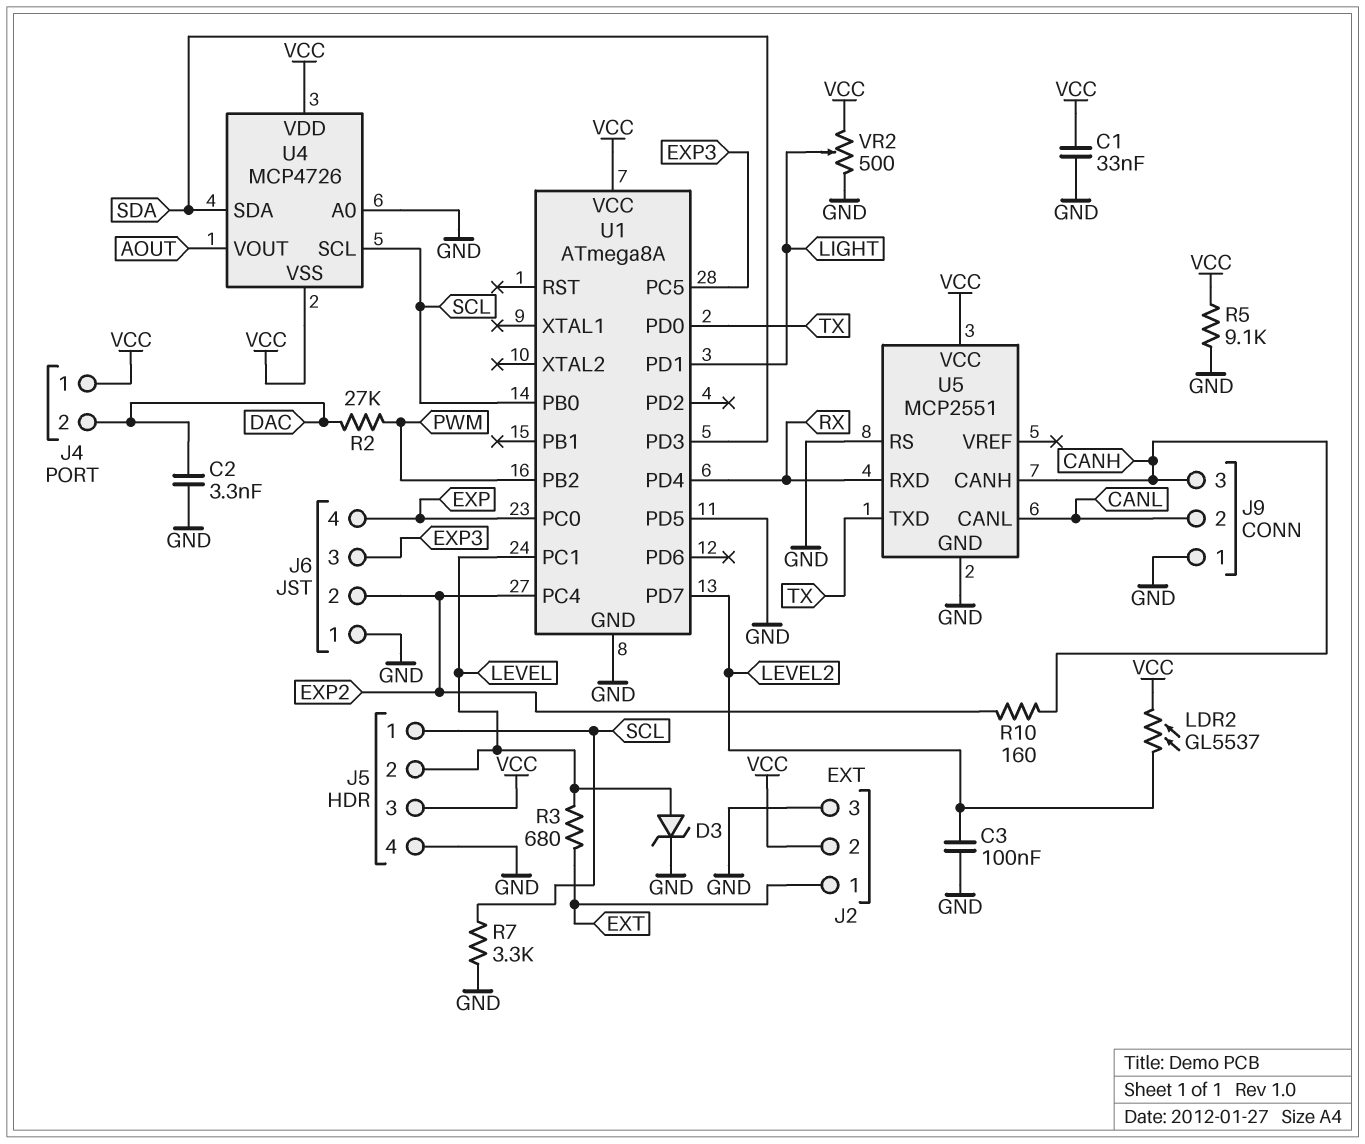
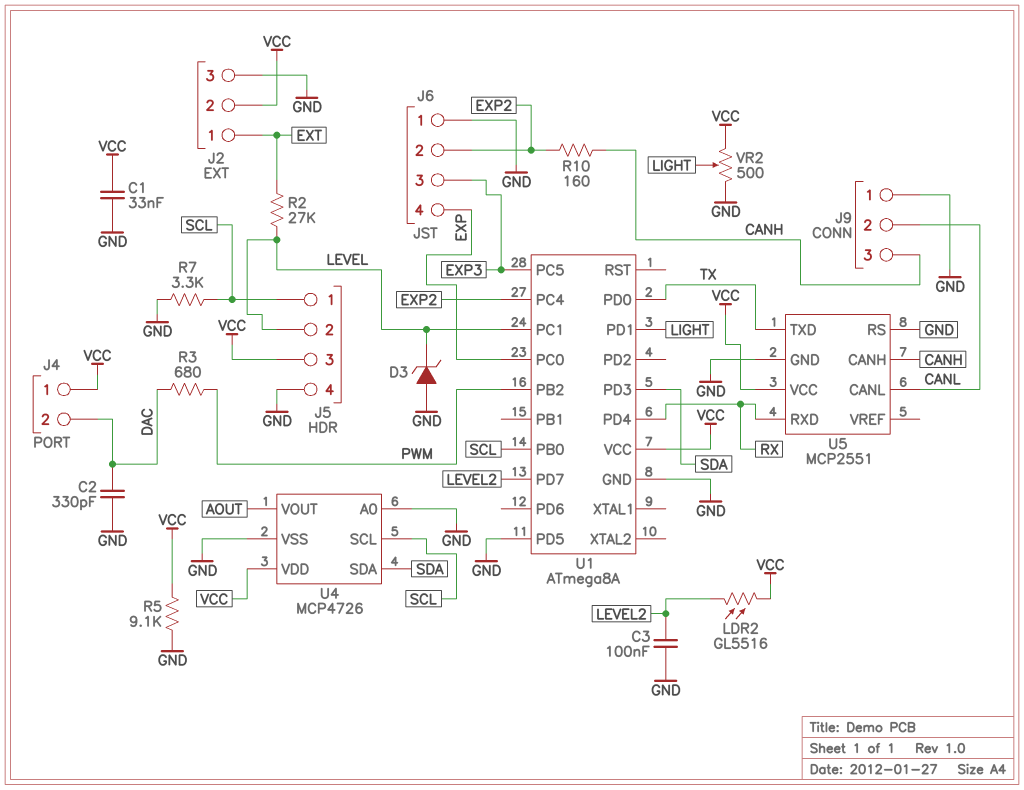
C2: 3.3nF (DAC, GND) -> 330pF (DAC, GND)
D3: zener (A LEVEL, K GND) -> zener (A GND, K LEVEL)
LDR2: GL5537 (LEVEL2, VCC) -> GL5516 (LEVEL2, VCC)
R2: 27k (DAC, PWM) -> 27k (EXT, LEVEL)
R3: 680 (EXT, LEVEL) -> 680 (DAC, PWM)
U4 pin VSS: VCC -> GND

